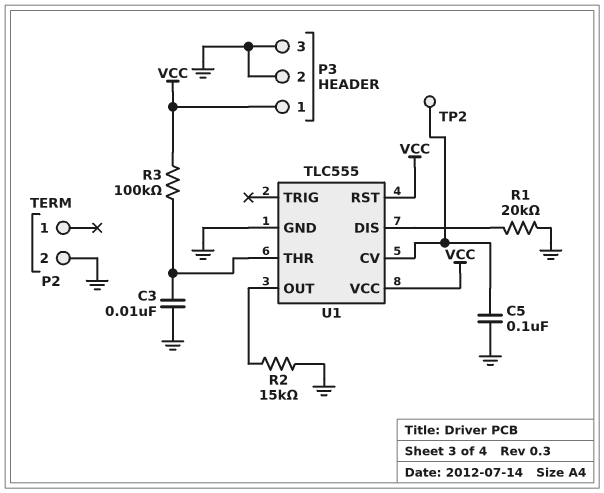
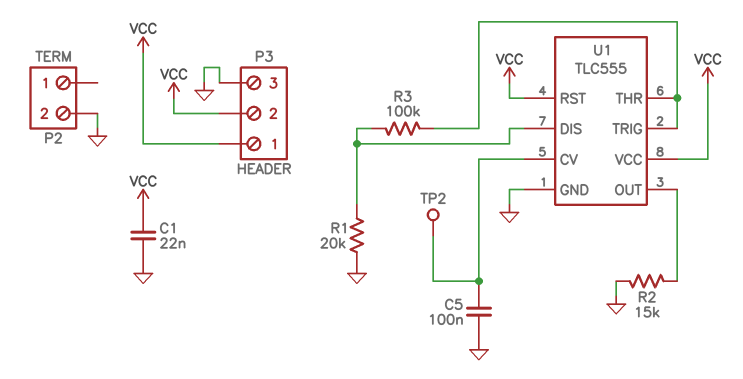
C1: none -> 22nF (GND, VCC)
C3: 10nF (GND, U1/THR) -> none
P3 pin 2: GND -> VCC
R3: 100k (U1/THR, VCC) -> 100k (U1/DIS, U1/THR)
U1 pin TRIG: none -> U1/THR

